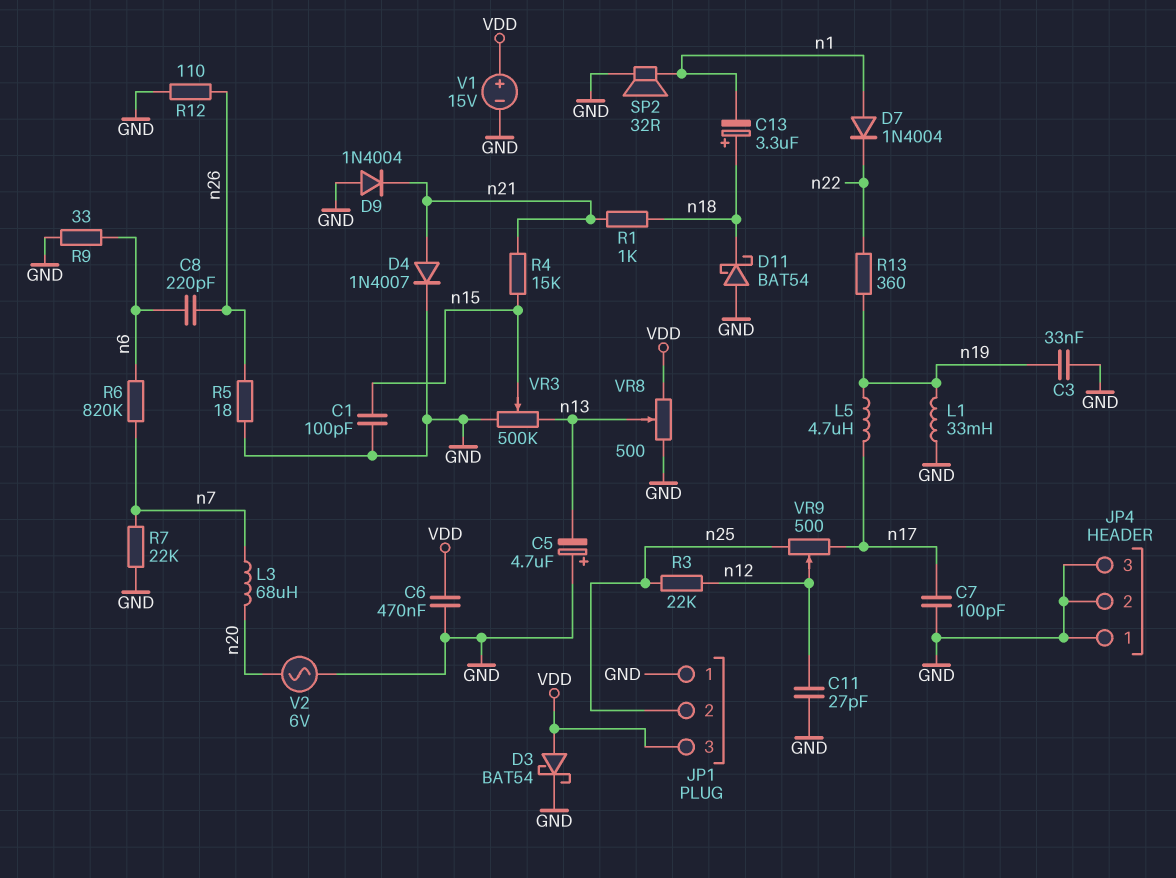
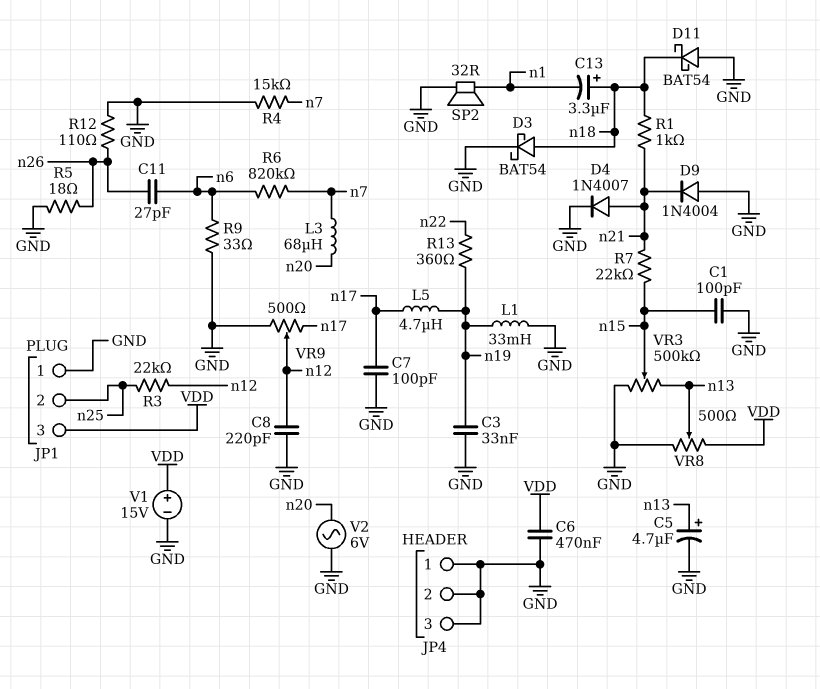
C5: 4.7uF (plus GND, minus n13) -> 4.7uF (plus n13, minus GND)
C8: 220pF (n6, n26) -> 220pF (GND, n12)
C11: 27pF (GND, n12) -> 27pF (n6, n26)
D3: schottky BAT54 (A VDD, K GND) -> schottky BAT54 (A n18, K GND)
D7: diode 1N4004 (A n1, K n22) -> none
R4: 15k (n15, n21) -> 15k (GND, n7)
R7: 22k (GND, n7) -> 22k (n15, n21)
VR9: 500 (n17, n25, wiper n12) -> 500 (GND, n17, wiper n12)

